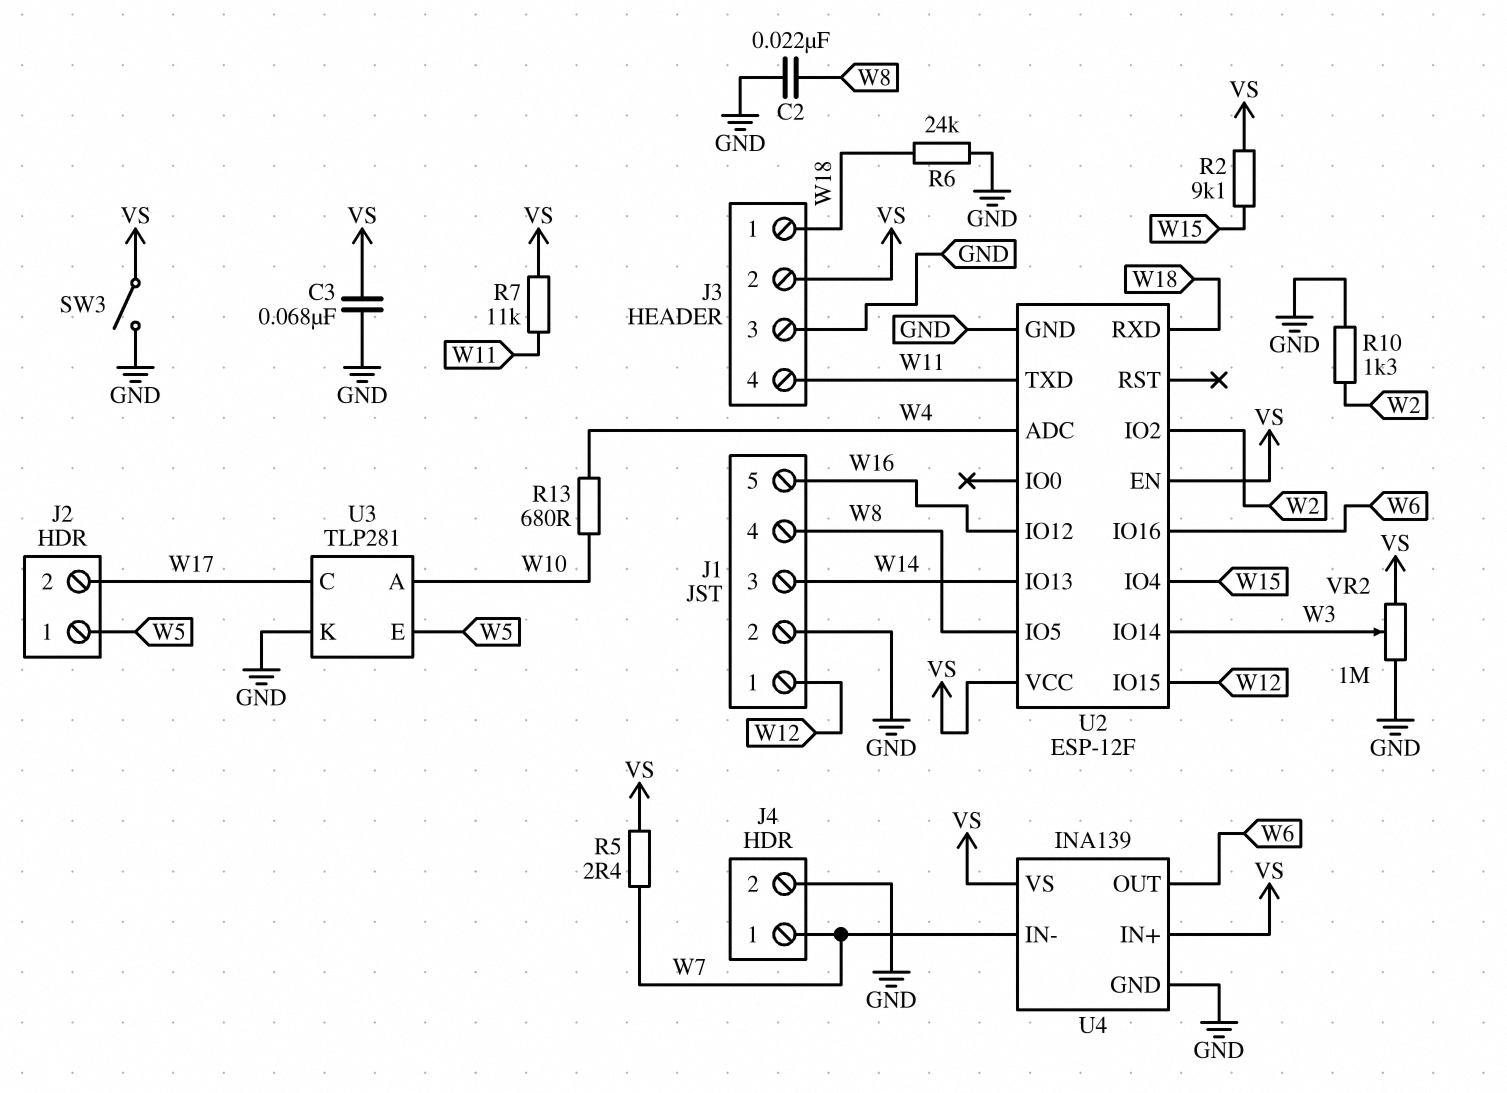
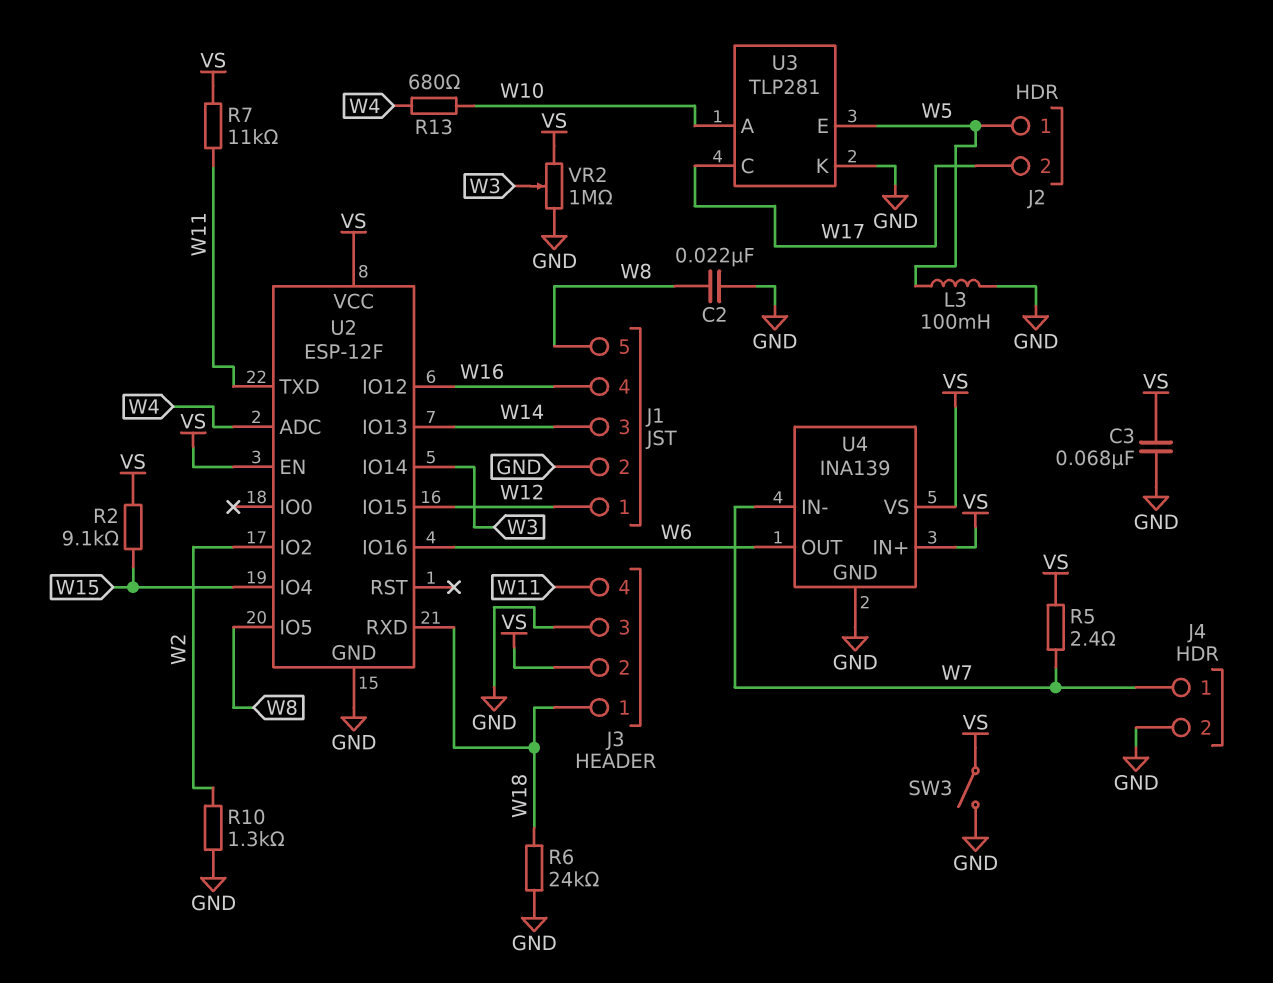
J1 pin 4: W8 -> W16
J1 pin 5: W16 -> W8
L3: none -> 100mH (GND, W5)

